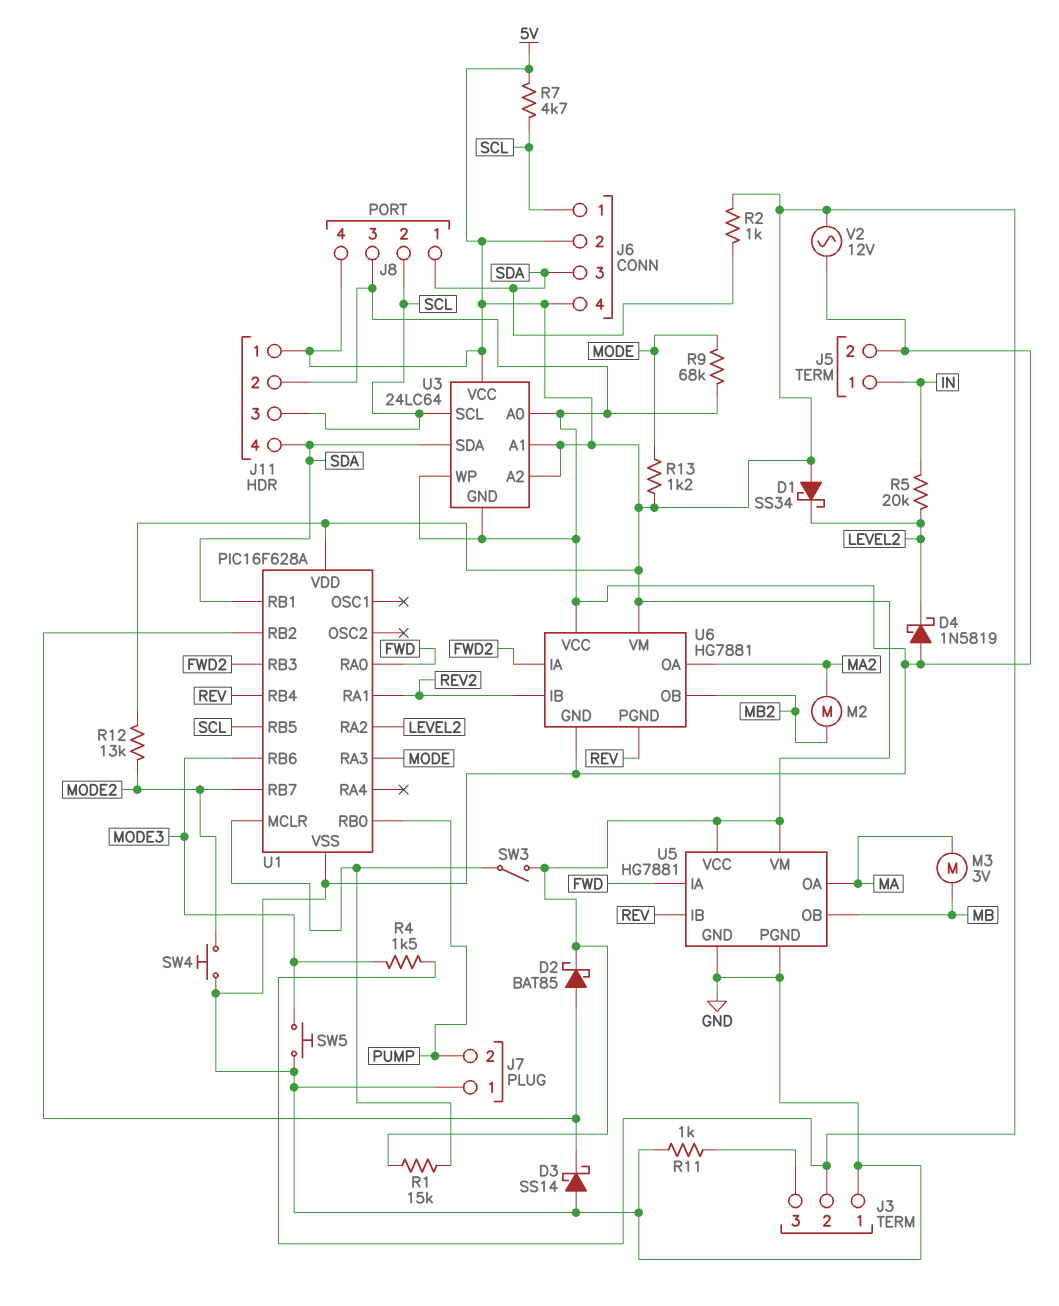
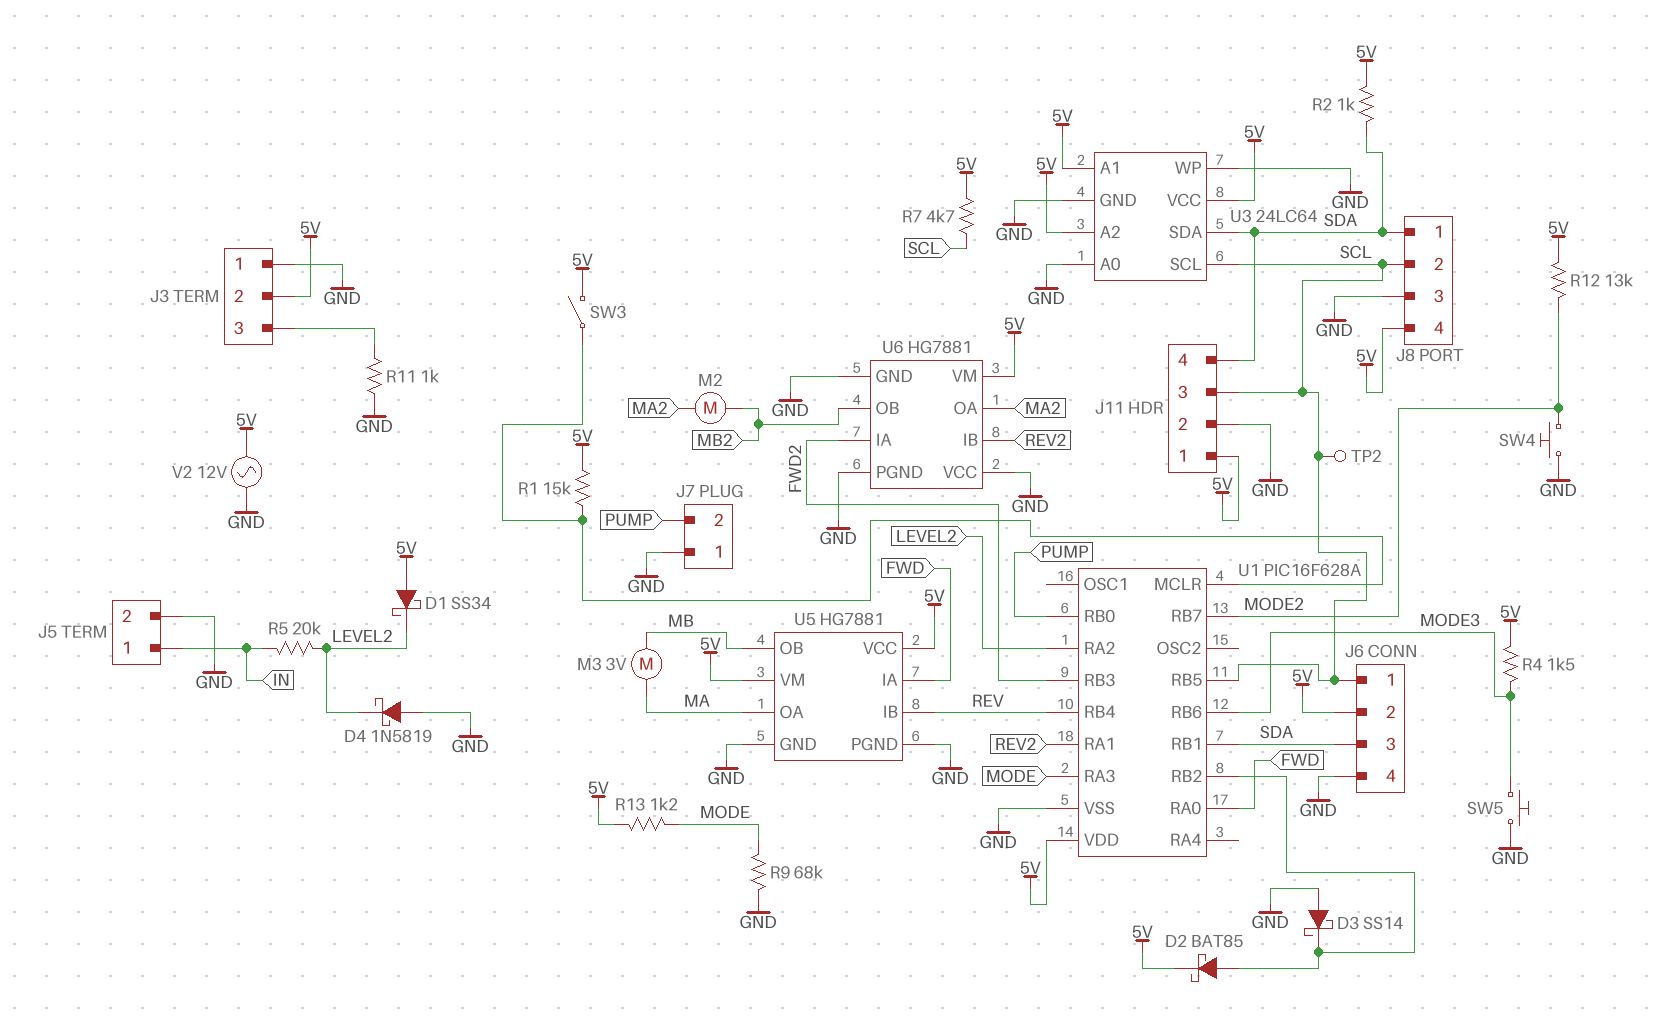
J6 pin 4: 5V -> GND
TP2: none -> test point (SCL)
U6 pin PGND: REV -> GND

